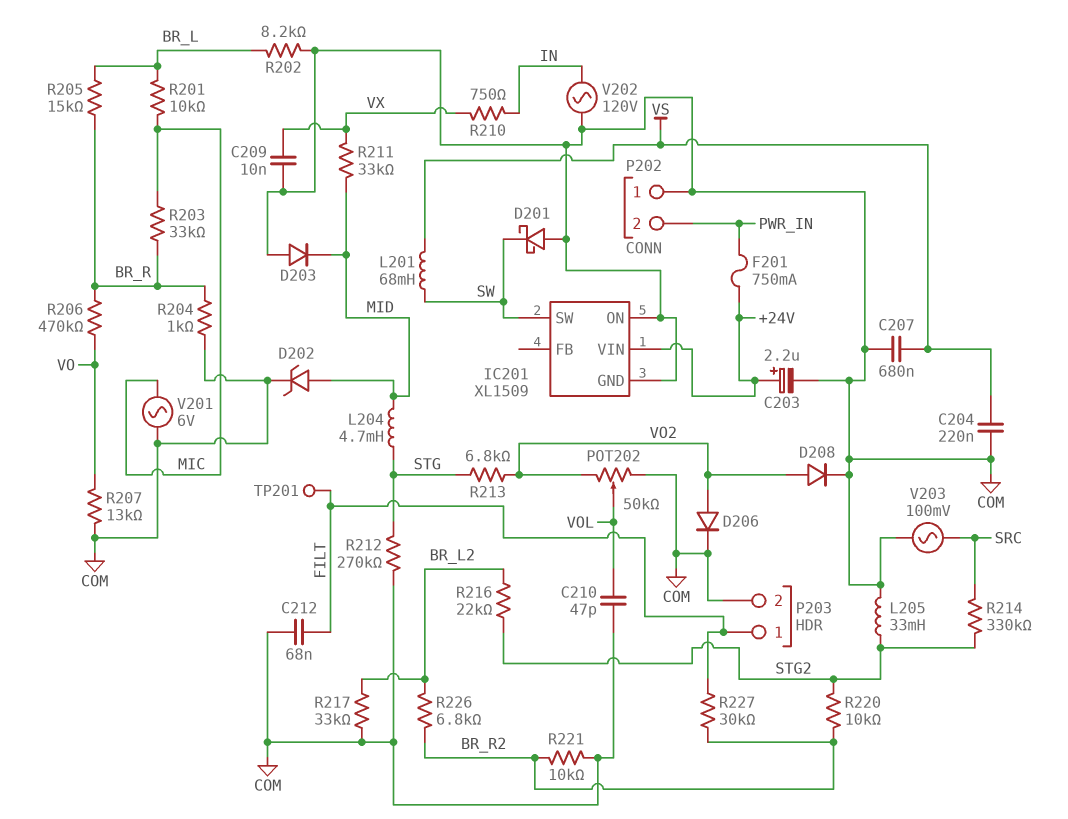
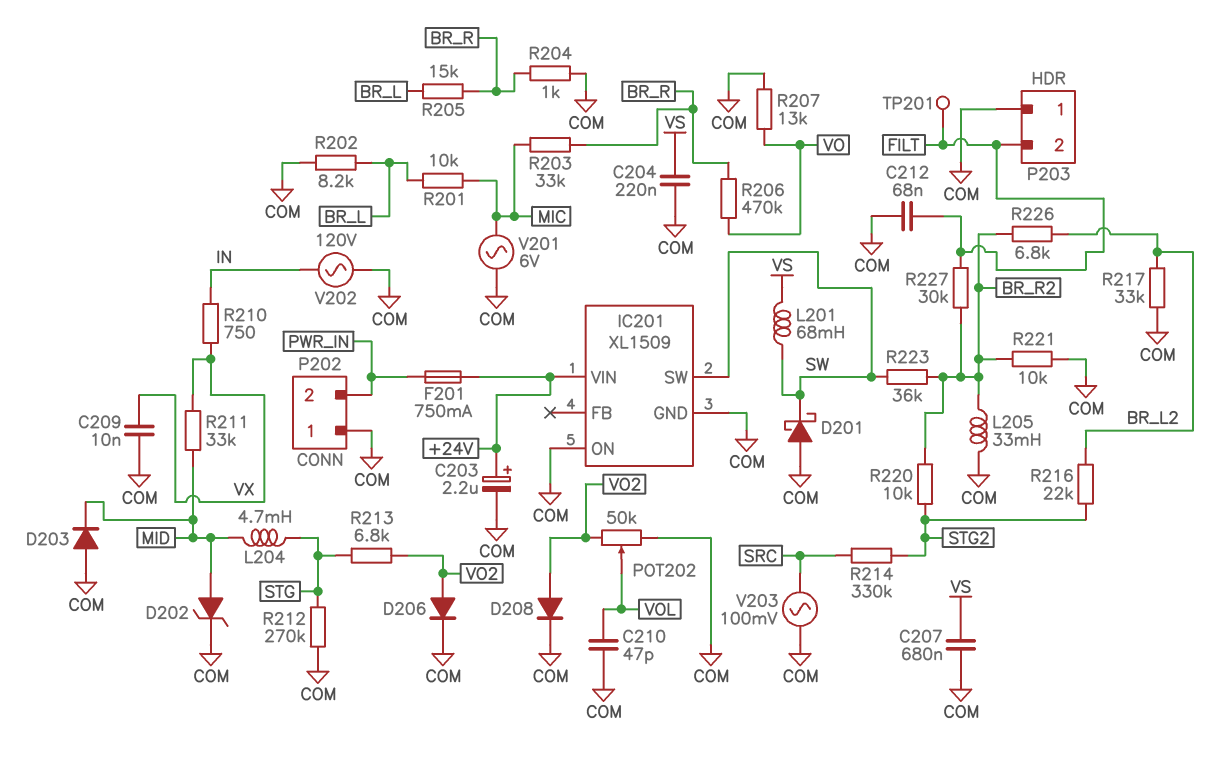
L205: 33mH (COM, STG2) -> 33mH (BR_R2, COM)
P203 pin 1: FILT -> COM
P203 pin 2: COM -> FILT
R223: none -> 36k (BR_R2, SW)

